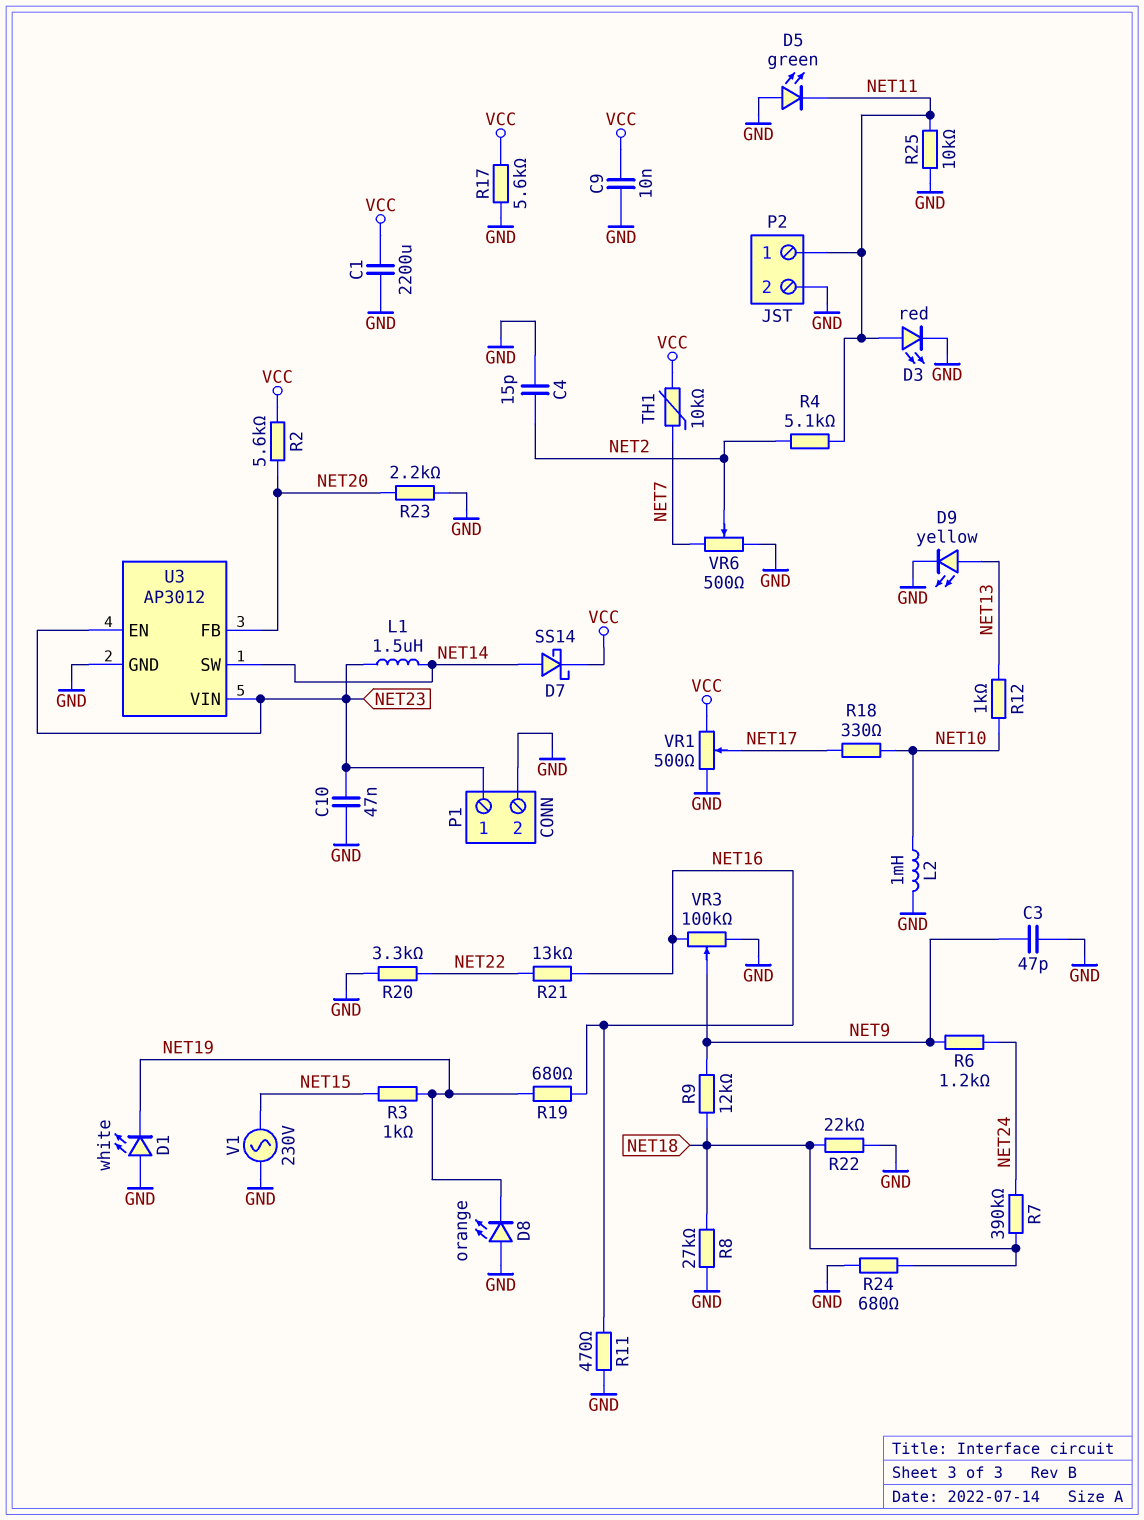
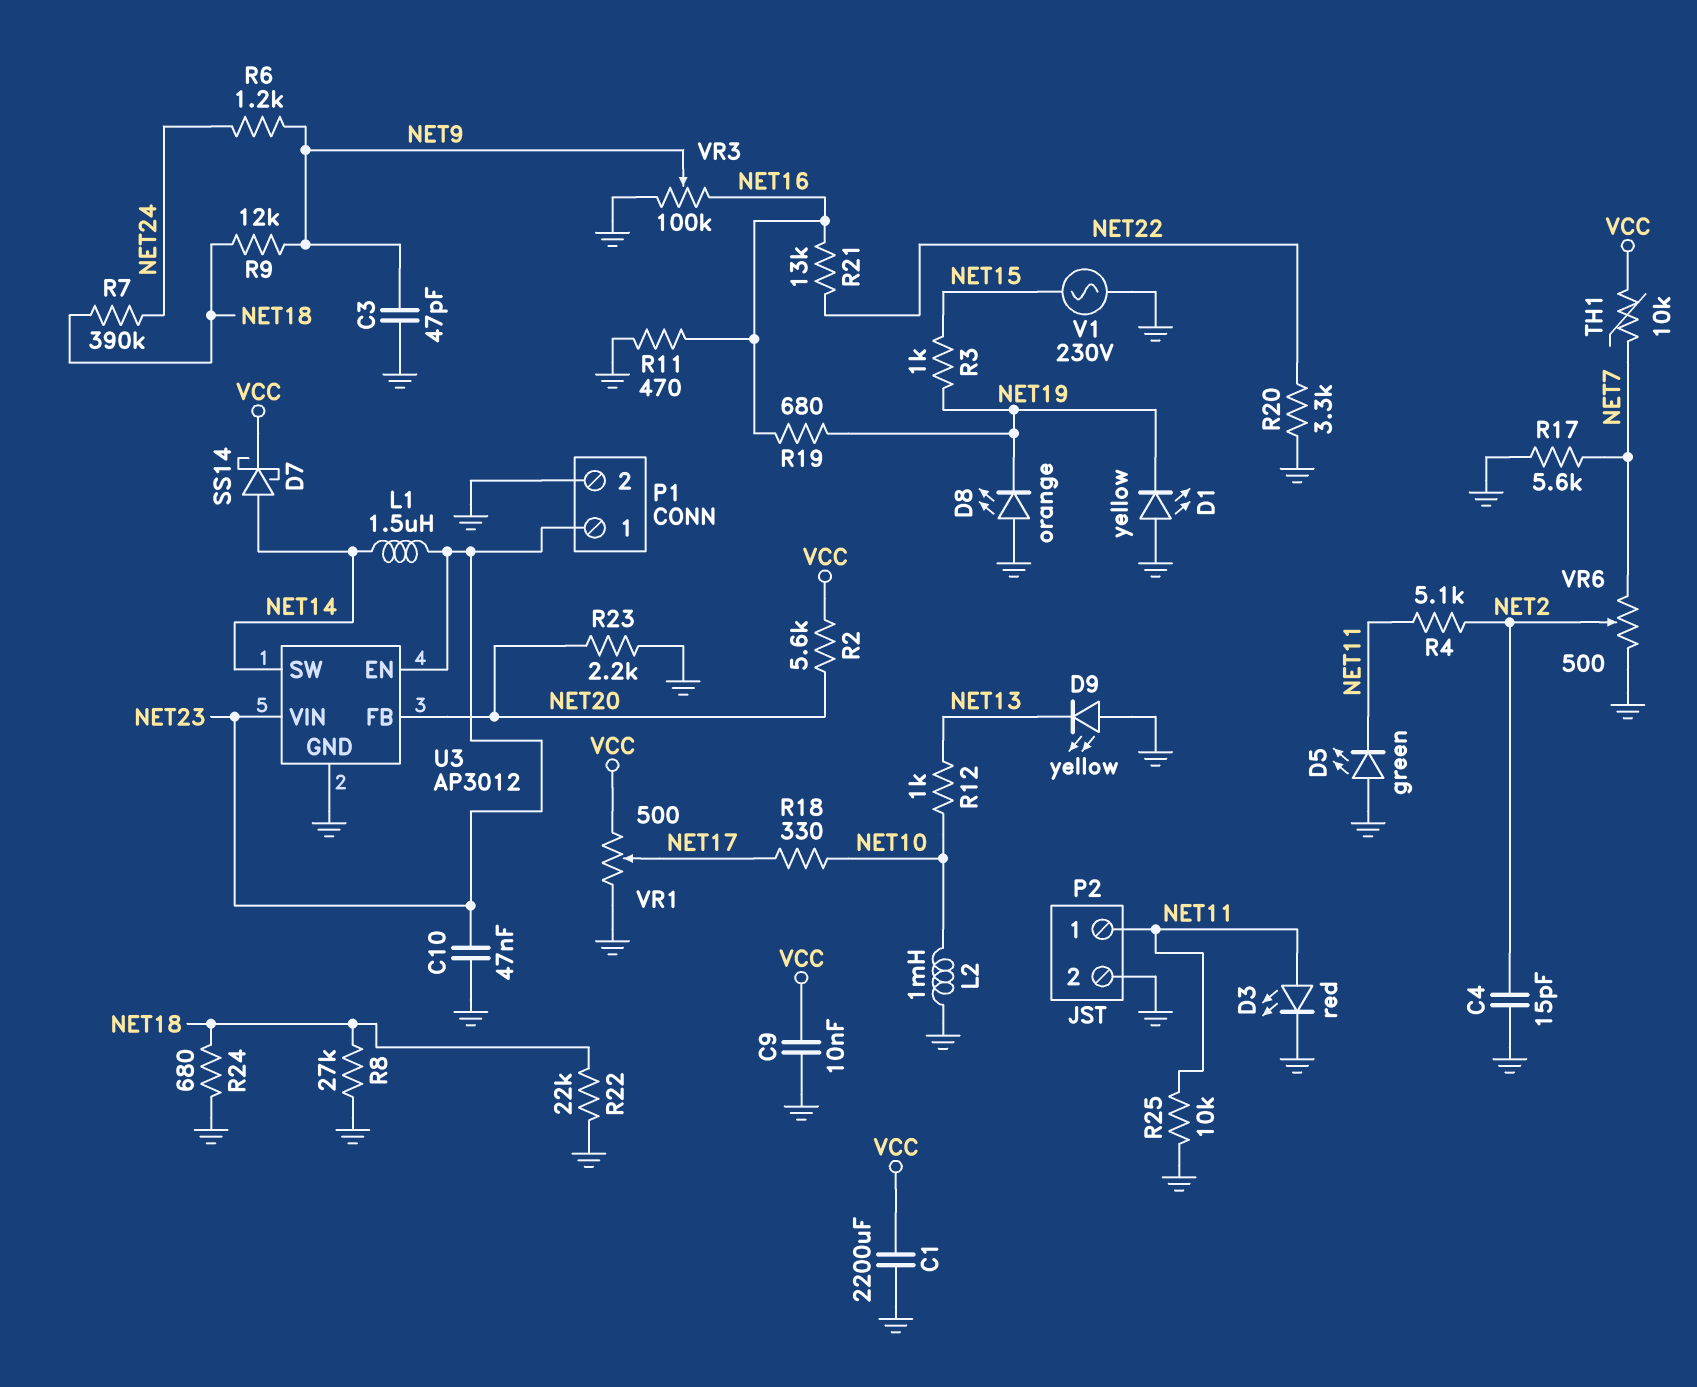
D1: LED white (A GND, K NET19) -> LED yellow (A GND, K NET19)
D9: LED yellow (A NET13, K GND) -> LED yellow (A GND, K NET13)
R17: 5.6k (GND, VCC) -> 5.6k (GND, NET7)

